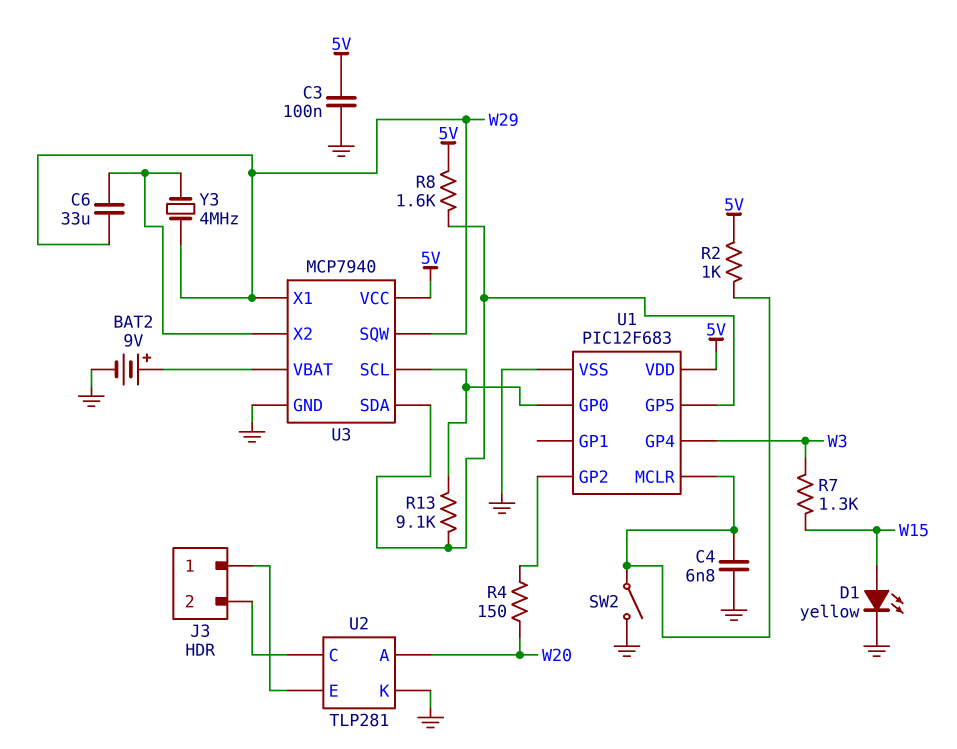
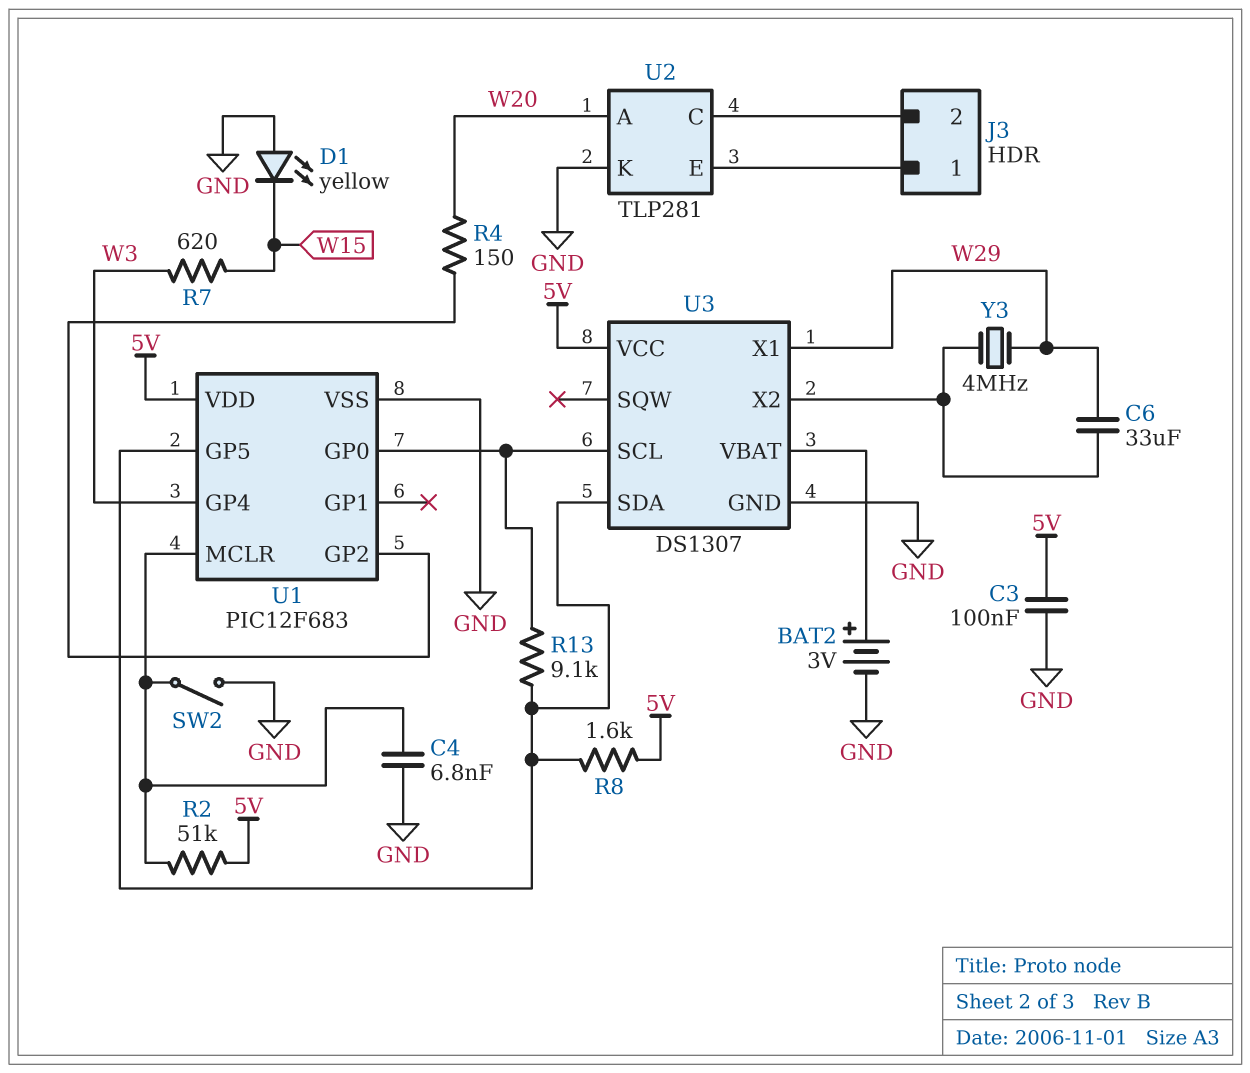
BAT2: 9V (plus U3/VBAT, minus GND) -> 3V (plus U3/VBAT, minus GND)
D1: LED yellow (A W15, K GND) -> LED yellow (A GND, K W15)
R2: 1k (5V, U1/MCLR) -> 51k (5V, U1/MCLR)
R7: 1.3k (W3, W15) -> 620 (W3, W15)
U3: MCP7940 -> DS1307
U3 pin SQW: W29 -> none

